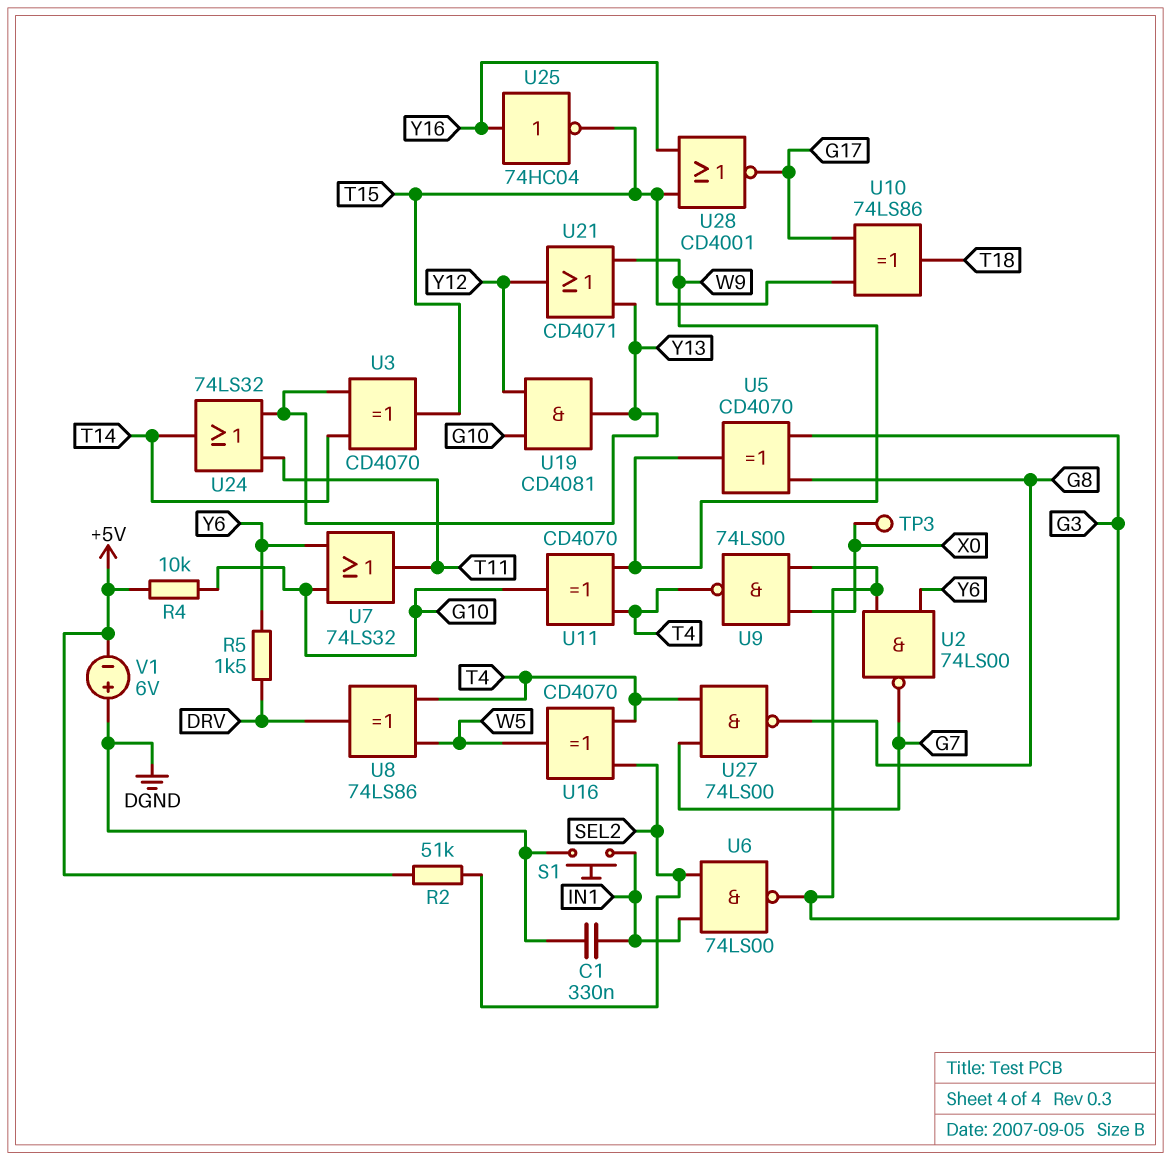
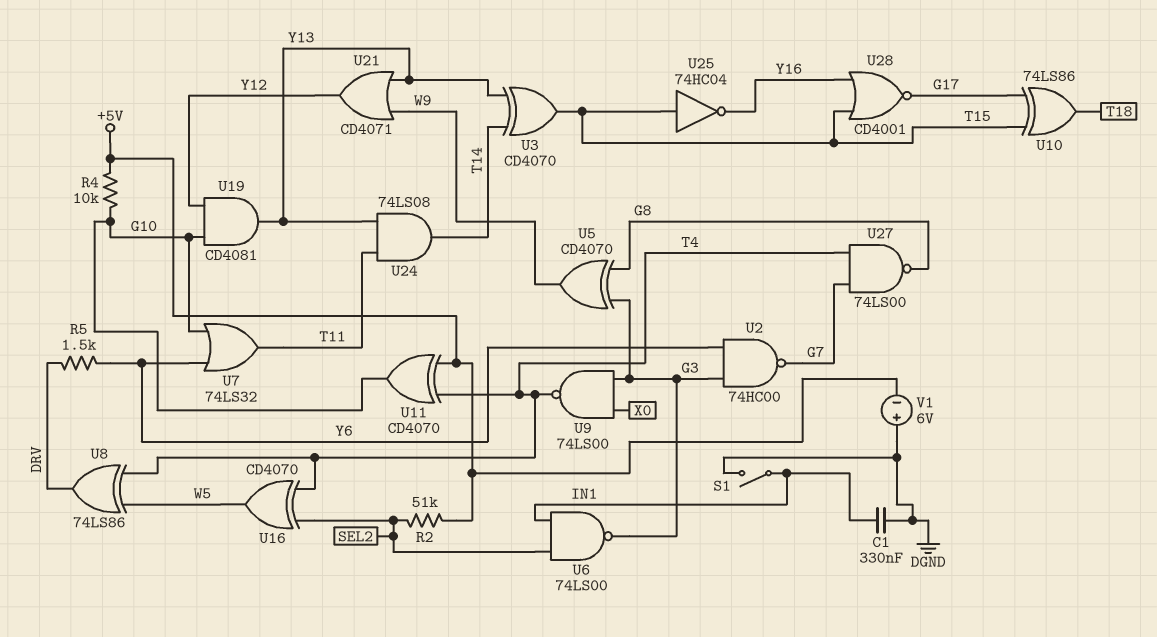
S1: button (DGND, IN1) -> switch (DGND, IN1)
TP3: test point (X0) -> none
U2: NAND 74LS00 (in G3, in Y6, out G7) -> NAND 74HC00 (in G3, in Y6, out G7)
U11: XOR CD4070 (in T4, in W9, out G10) -> XOR CD4070 (in +5V, in T4, out G10)
U24: OR 74LS32 (in T11, in Y13, out T14) -> AND 74LS08 (in T11, in Y13, out T14)
U25: NOT 74HC04 (in Y16, out T15) -> NOT 74HC04 (in T15, out Y16)

